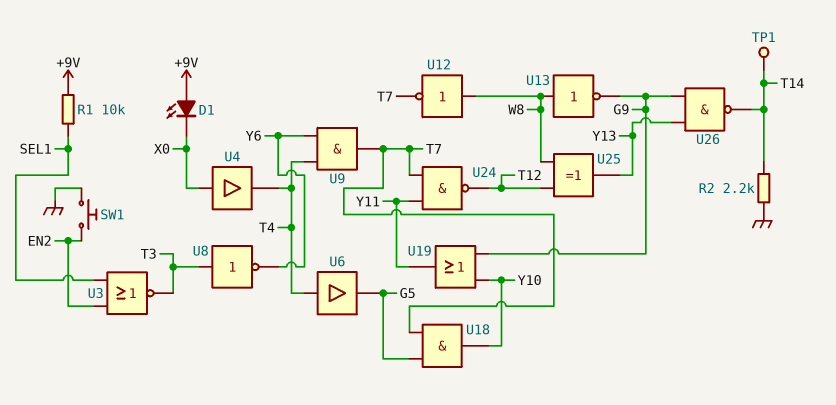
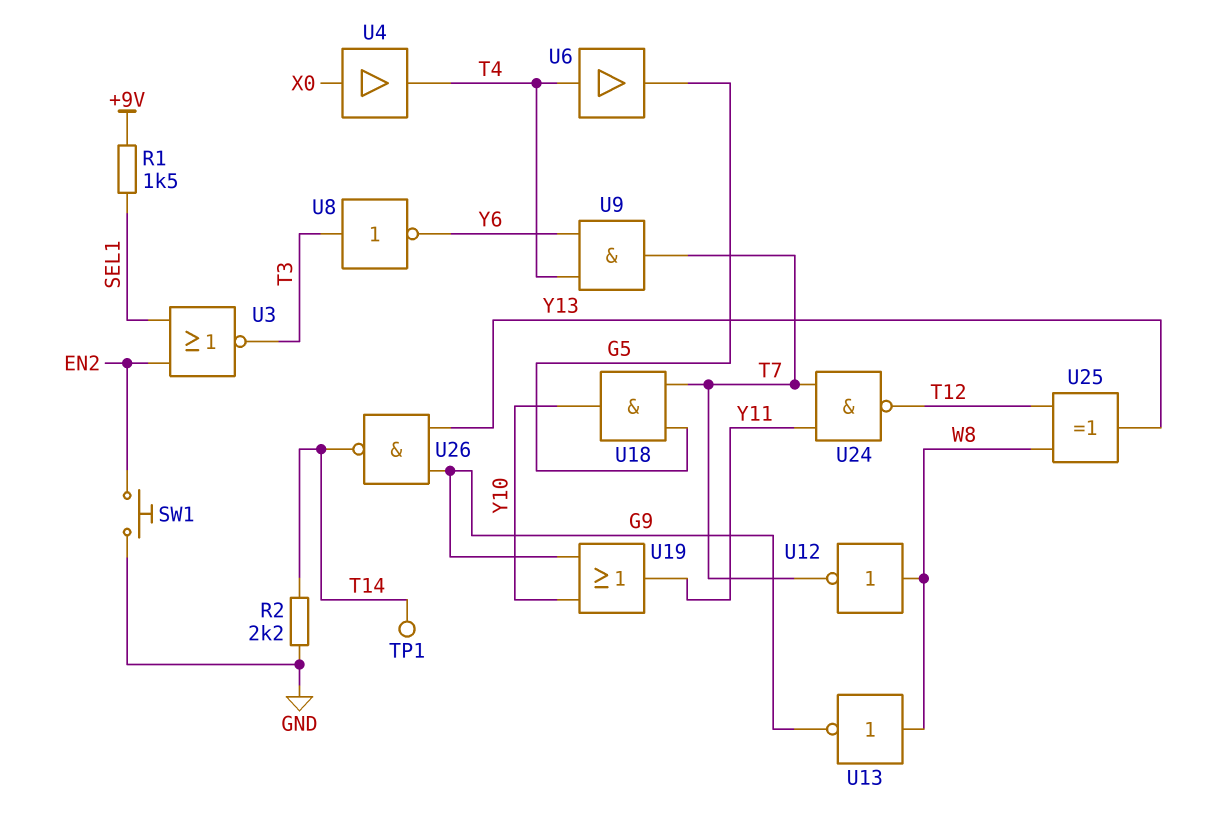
D1: LED (A +9V, K X0) -> none
R1: 10k (+9V, SEL1) -> 1.5k (+9V, SEL1)

